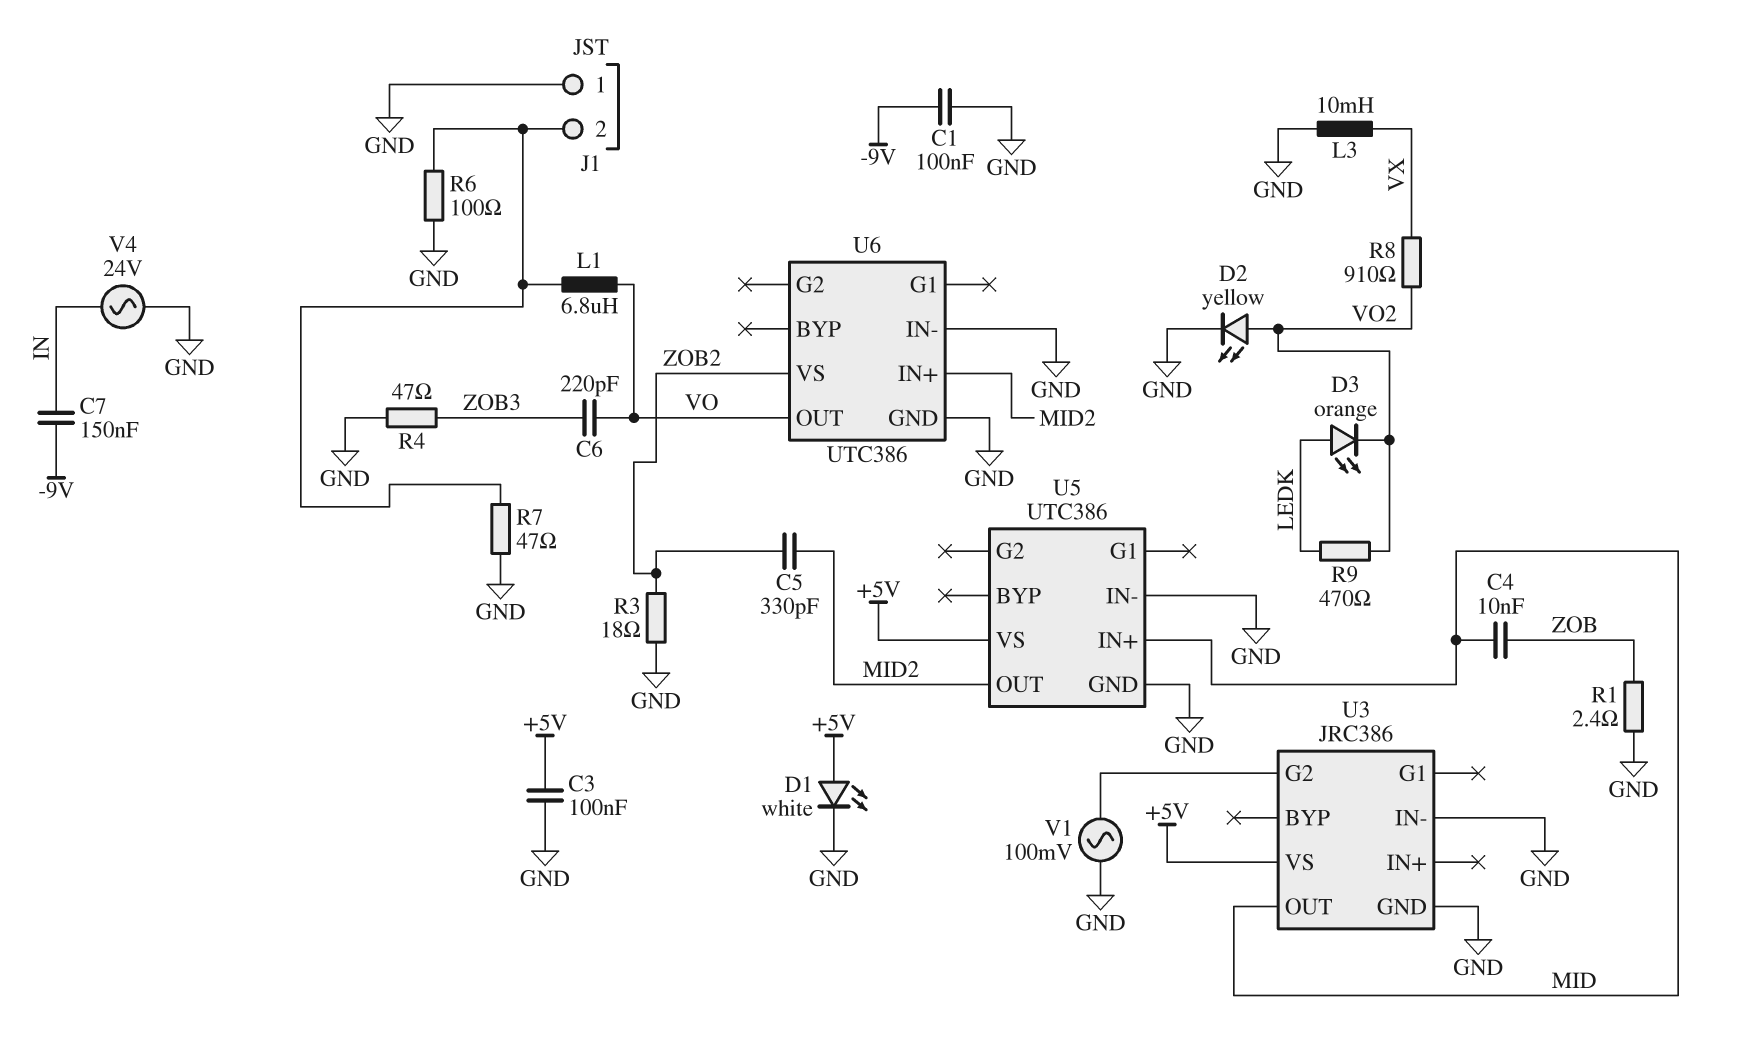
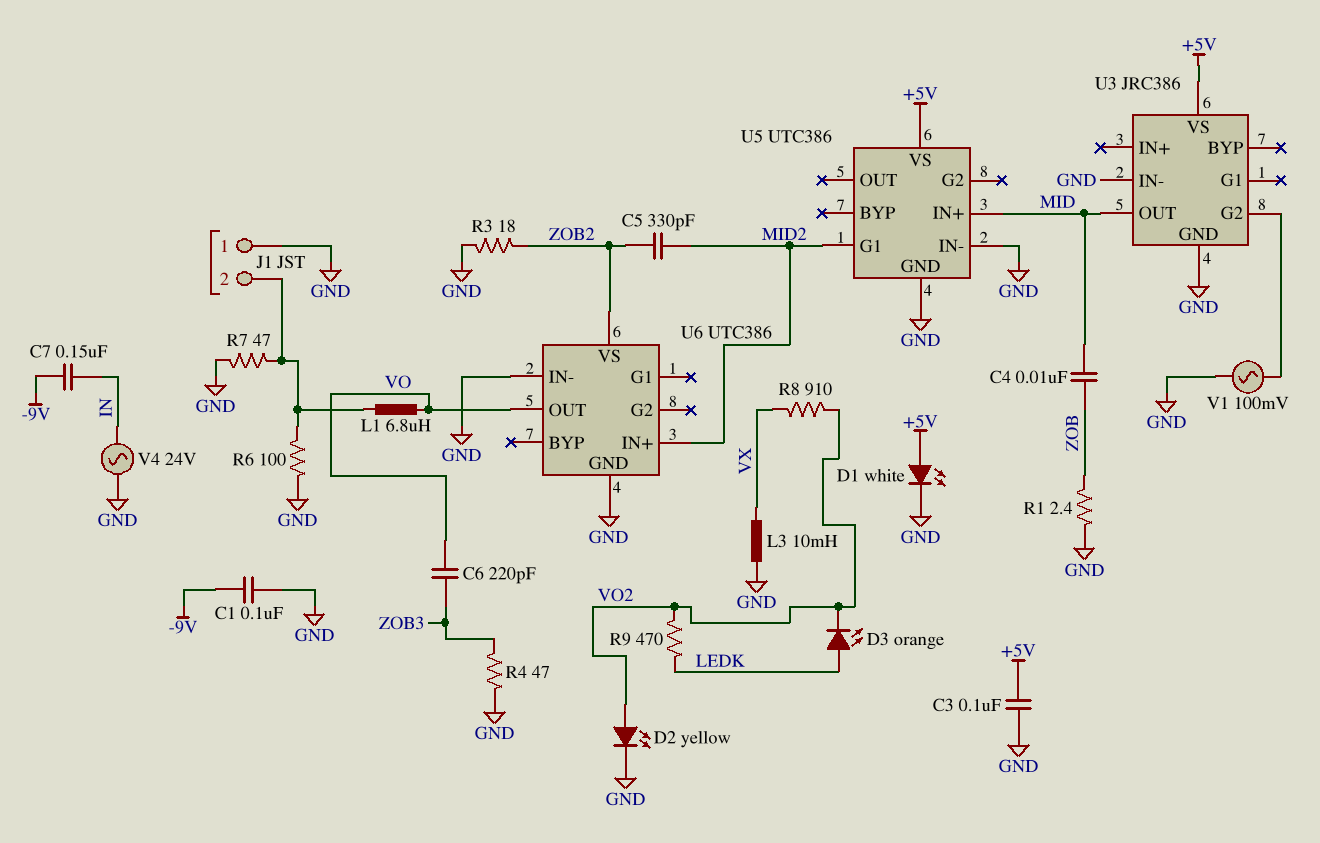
U5 pin G1: none -> MID2
U5 pin OUT: MID2 -> none

